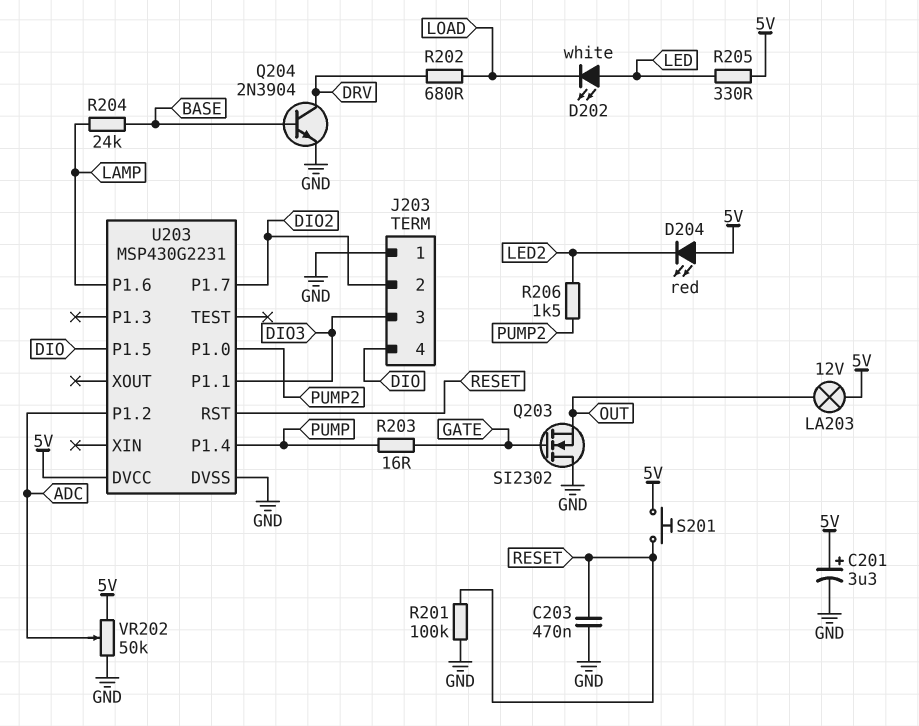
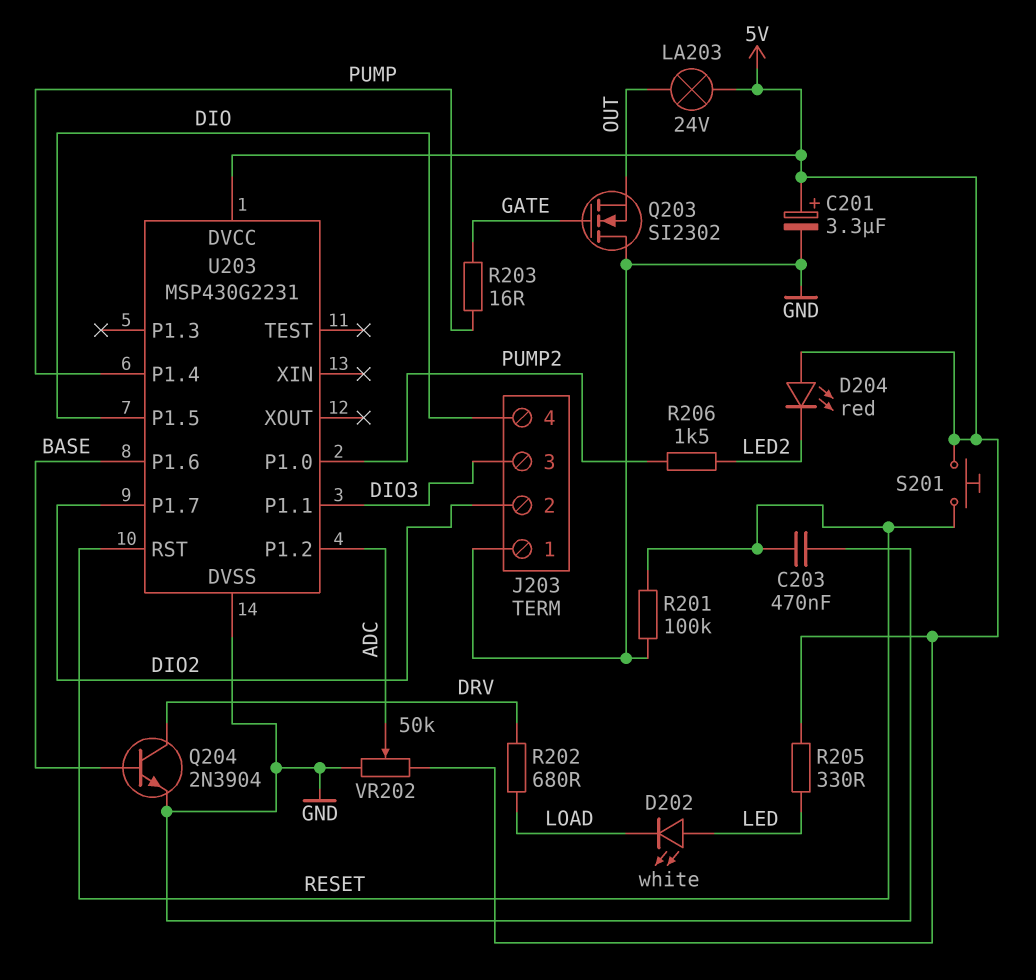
LA203: lamp 12V (5V, OUT) -> lamp 24V (5V, OUT)
R204: 24k (BASE, LAMP) -> none
U203 pin P1.6: LAMP -> BASE

